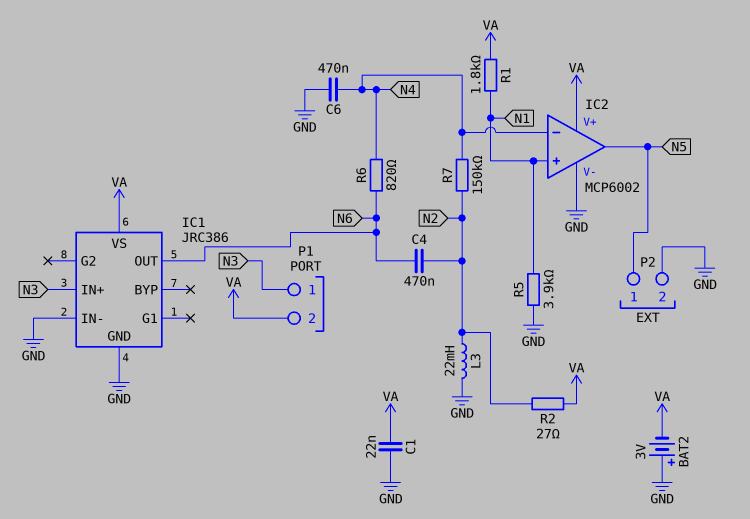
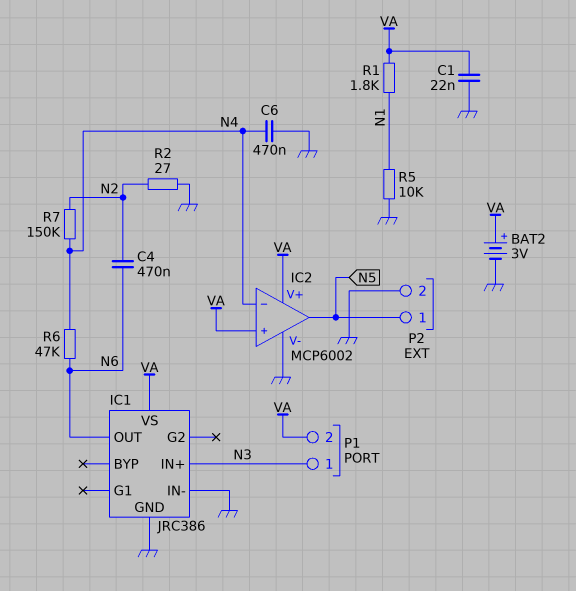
BAT2: 3V (plus GND, minus VA) -> 3V (plus VA, minus GND)
IC2 pin in+: N1 -> VA
L3: 22mH (GND, N2) -> none
R2: 27 (N2, VA) -> 27 (GND, N2)
R5: 3.9k (GND, N1) -> 10k (GND, N1)
R6: 820 (N4, N6) -> 47k (N4, N6)

